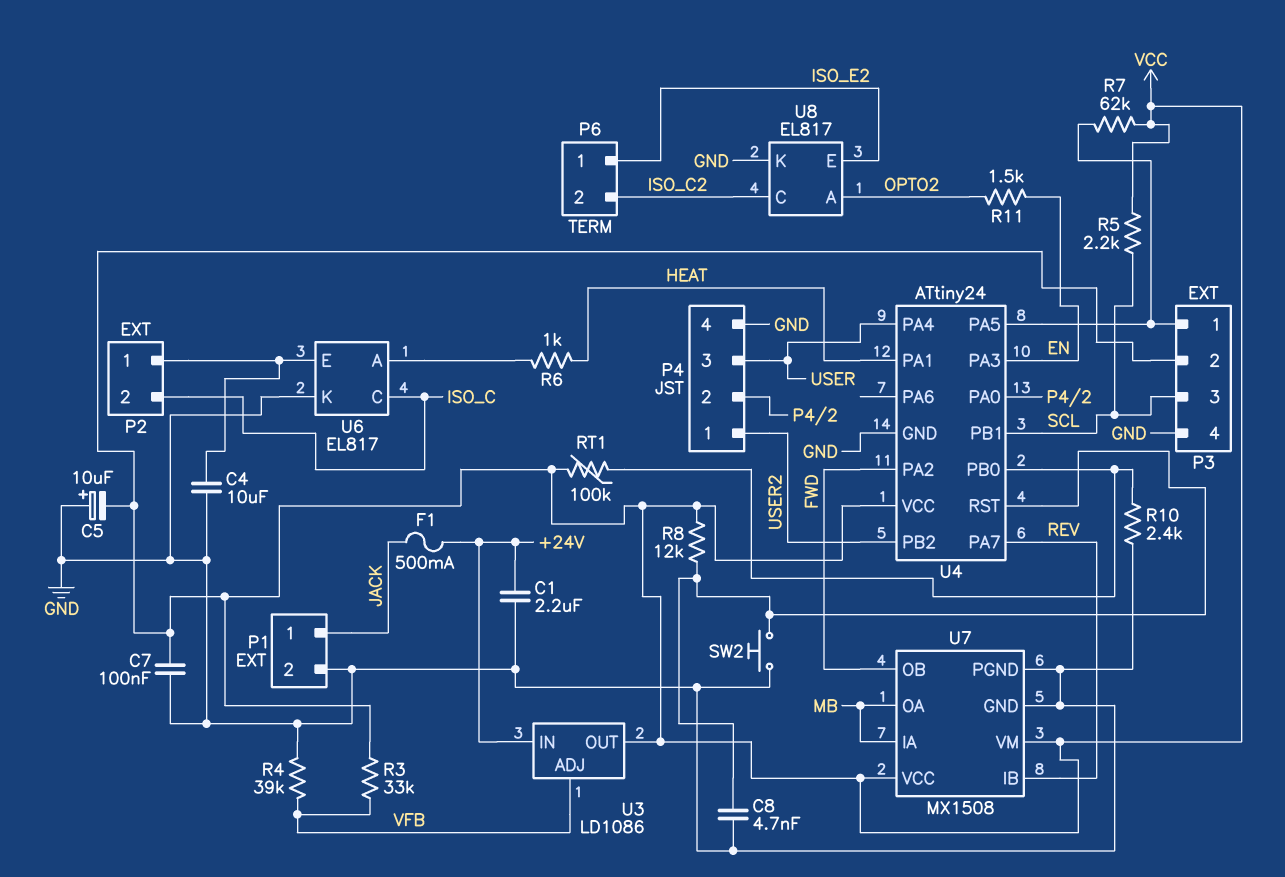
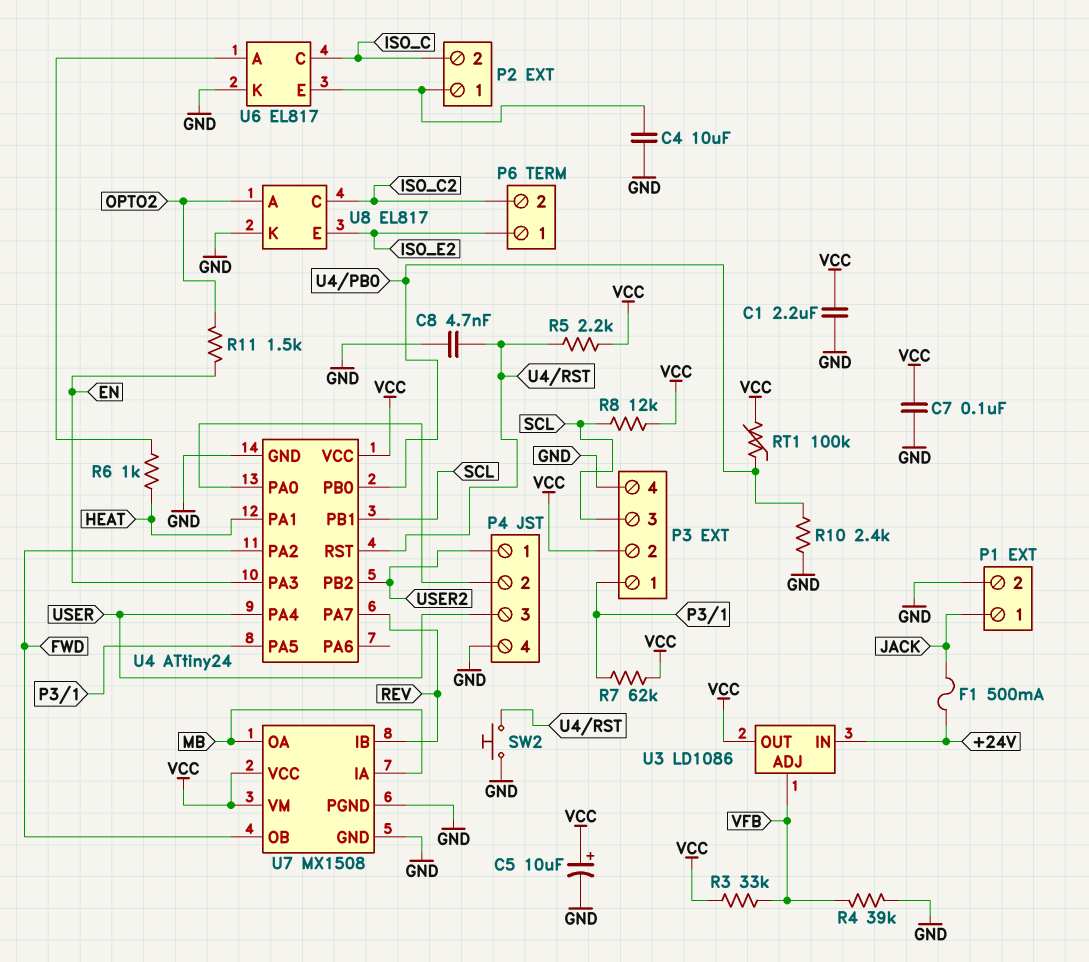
C1: 2.2uF (+24V, GND) -> 2.2uF (GND, VCC)
C5: 10uF (plus GND, minus VCC) -> 10uF (plus VCC, minus GND)
R5: 2.2k (SCL, VCC) -> 2.2k (U4/RST, VCC)
R8: 12k (U4/RST, VCC) -> 12k (SCL, VCC)

